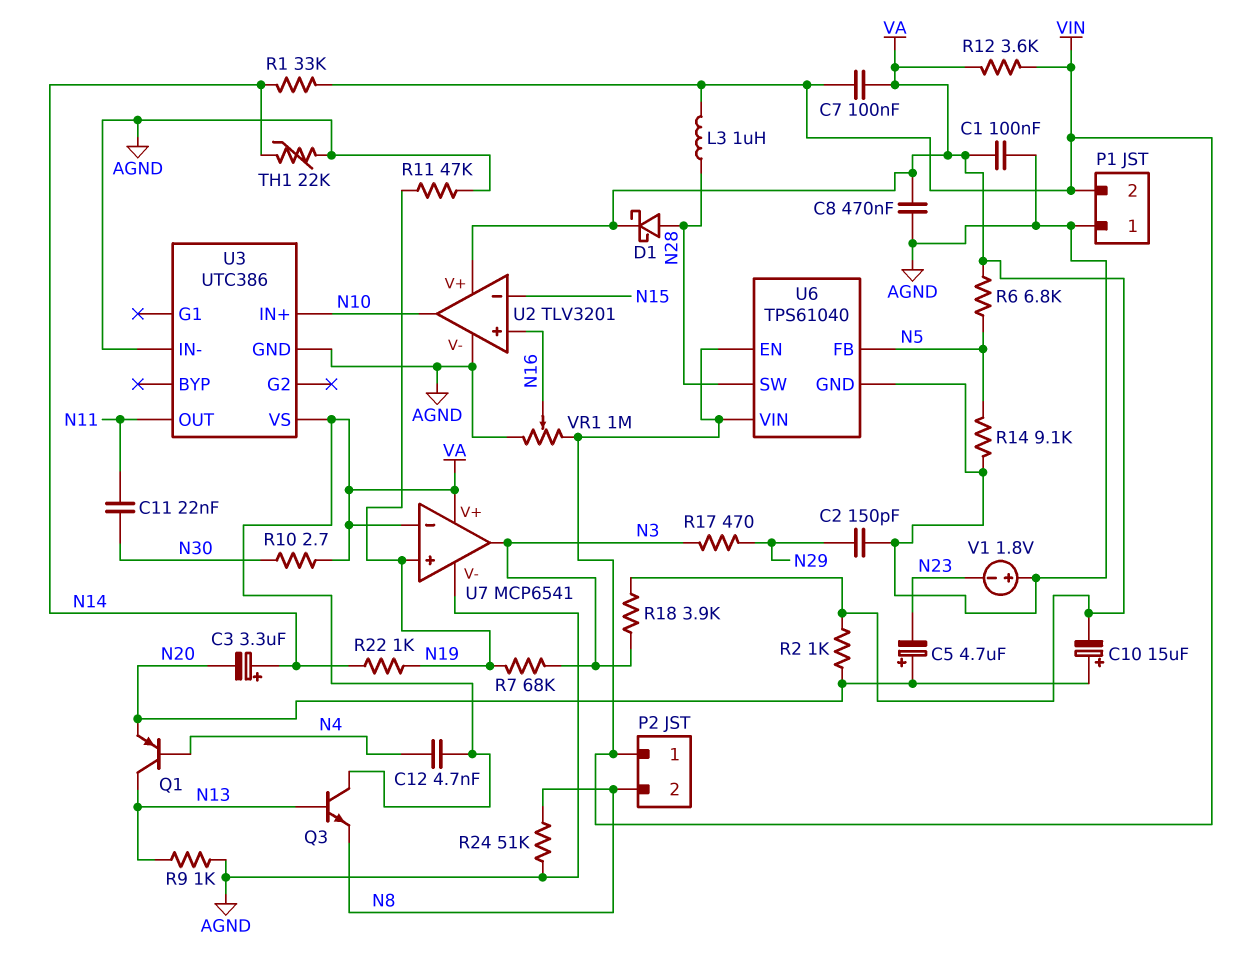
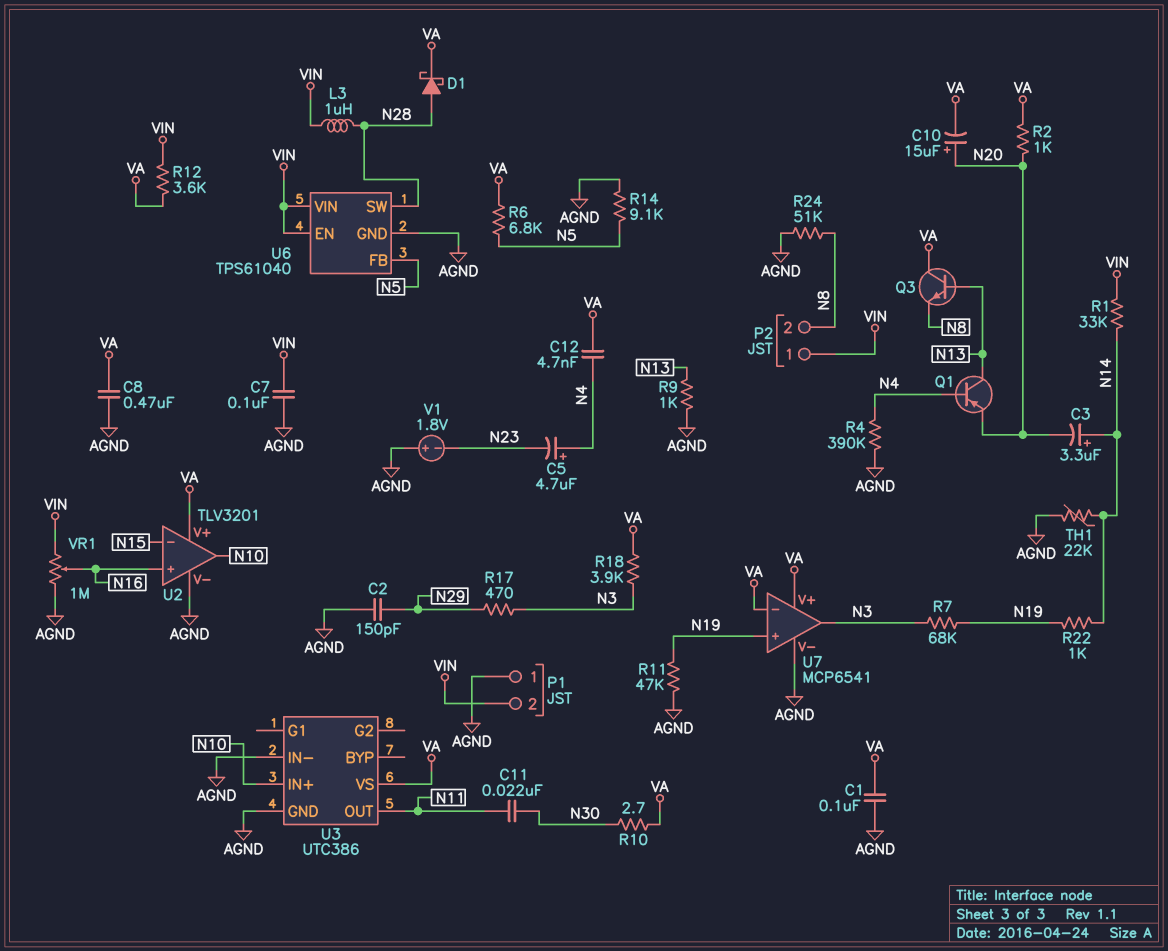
C5: 4.7uF (plus N20, minus N23) -> 4.7uF (plus N4, minus N23)
C7: 100nF (VA, VIN) -> 100nF (AGND, VIN)
R4: none -> 390k (AGND, N4)

